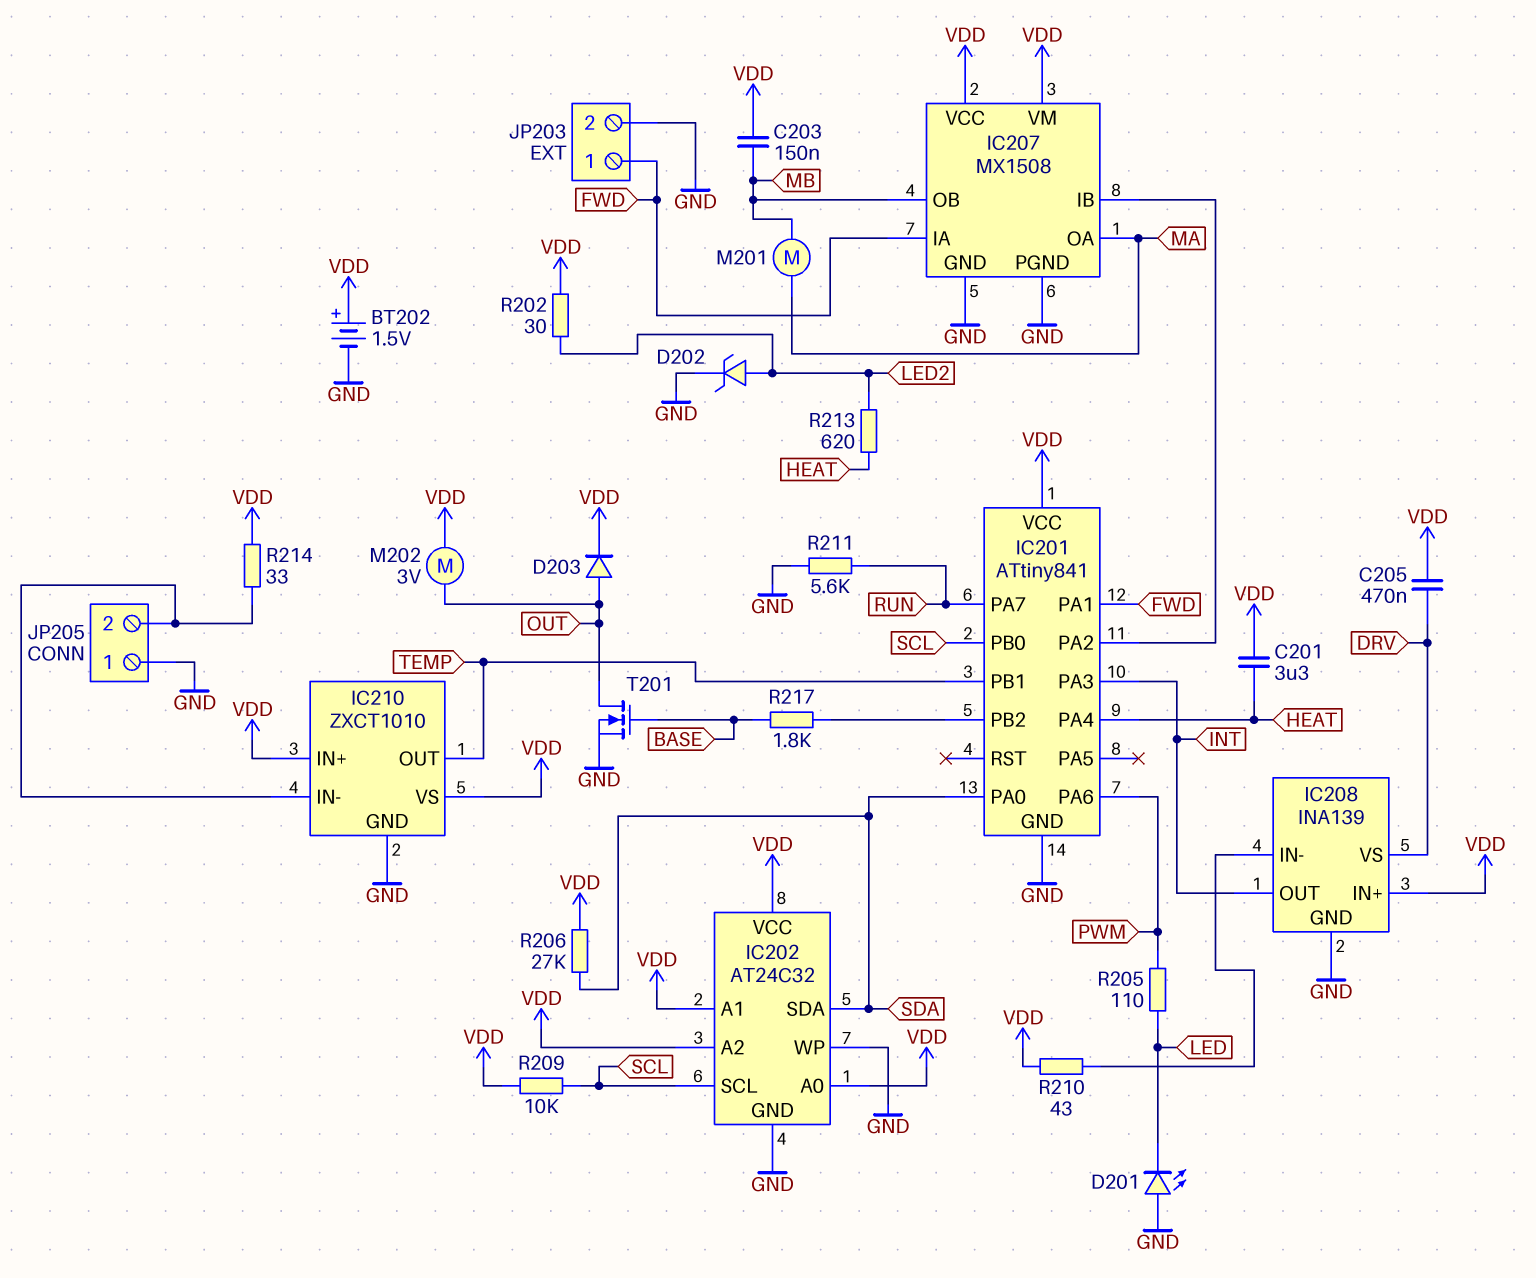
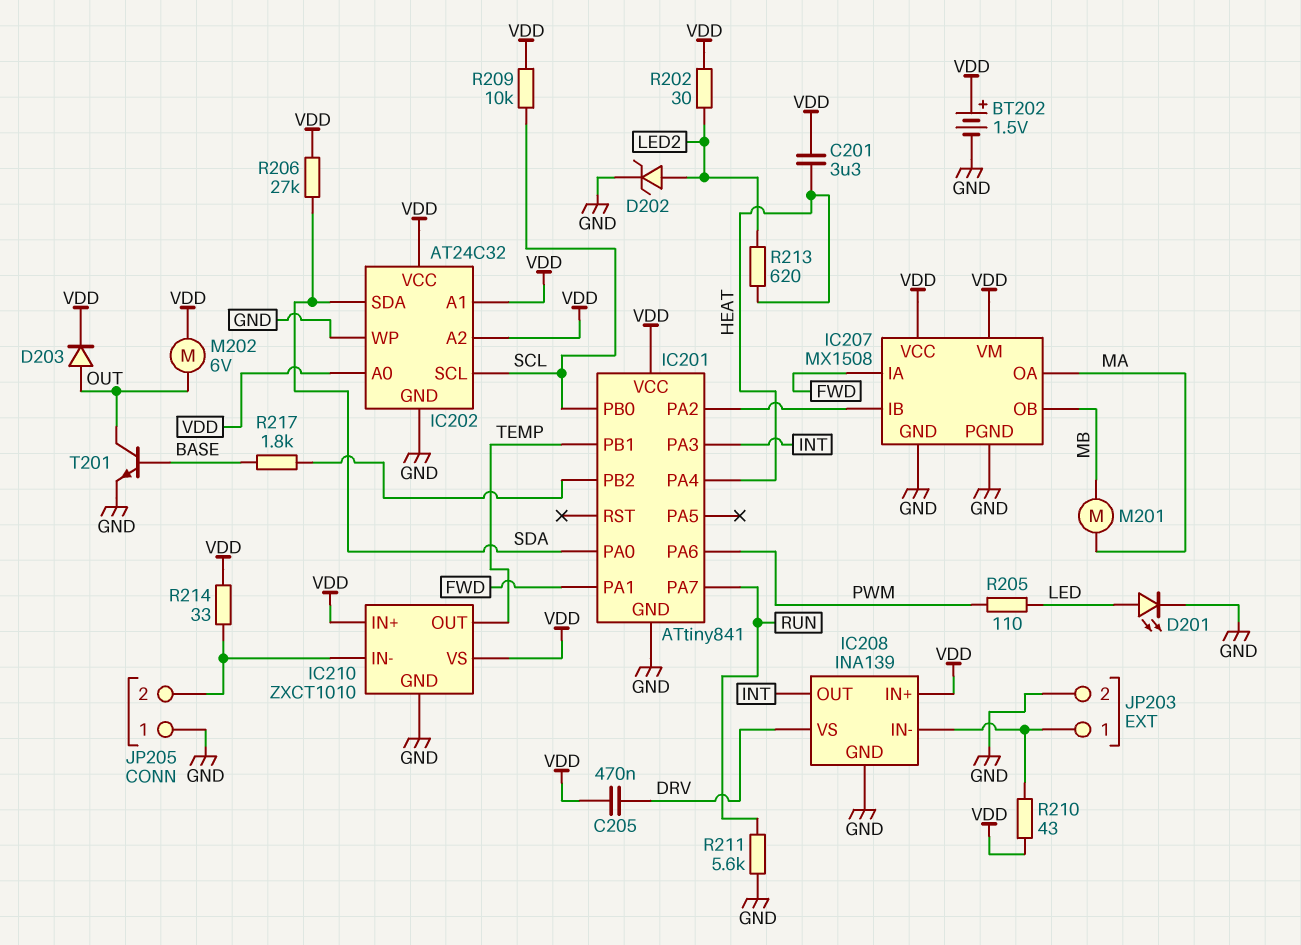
C203: 150nF (MB, VDD) -> none
D201: LED (A GND, K LED) -> LED (A LED, K GND)
JP203 pin 1: FWD -> IC208/IN-
M202: motor 3V (OUT, VDD) -> motor 6V (OUT, VDD)
T201: NMOS (G BASE, D OUT, S GND) -> NPN (B BASE, C OUT, E GND)

